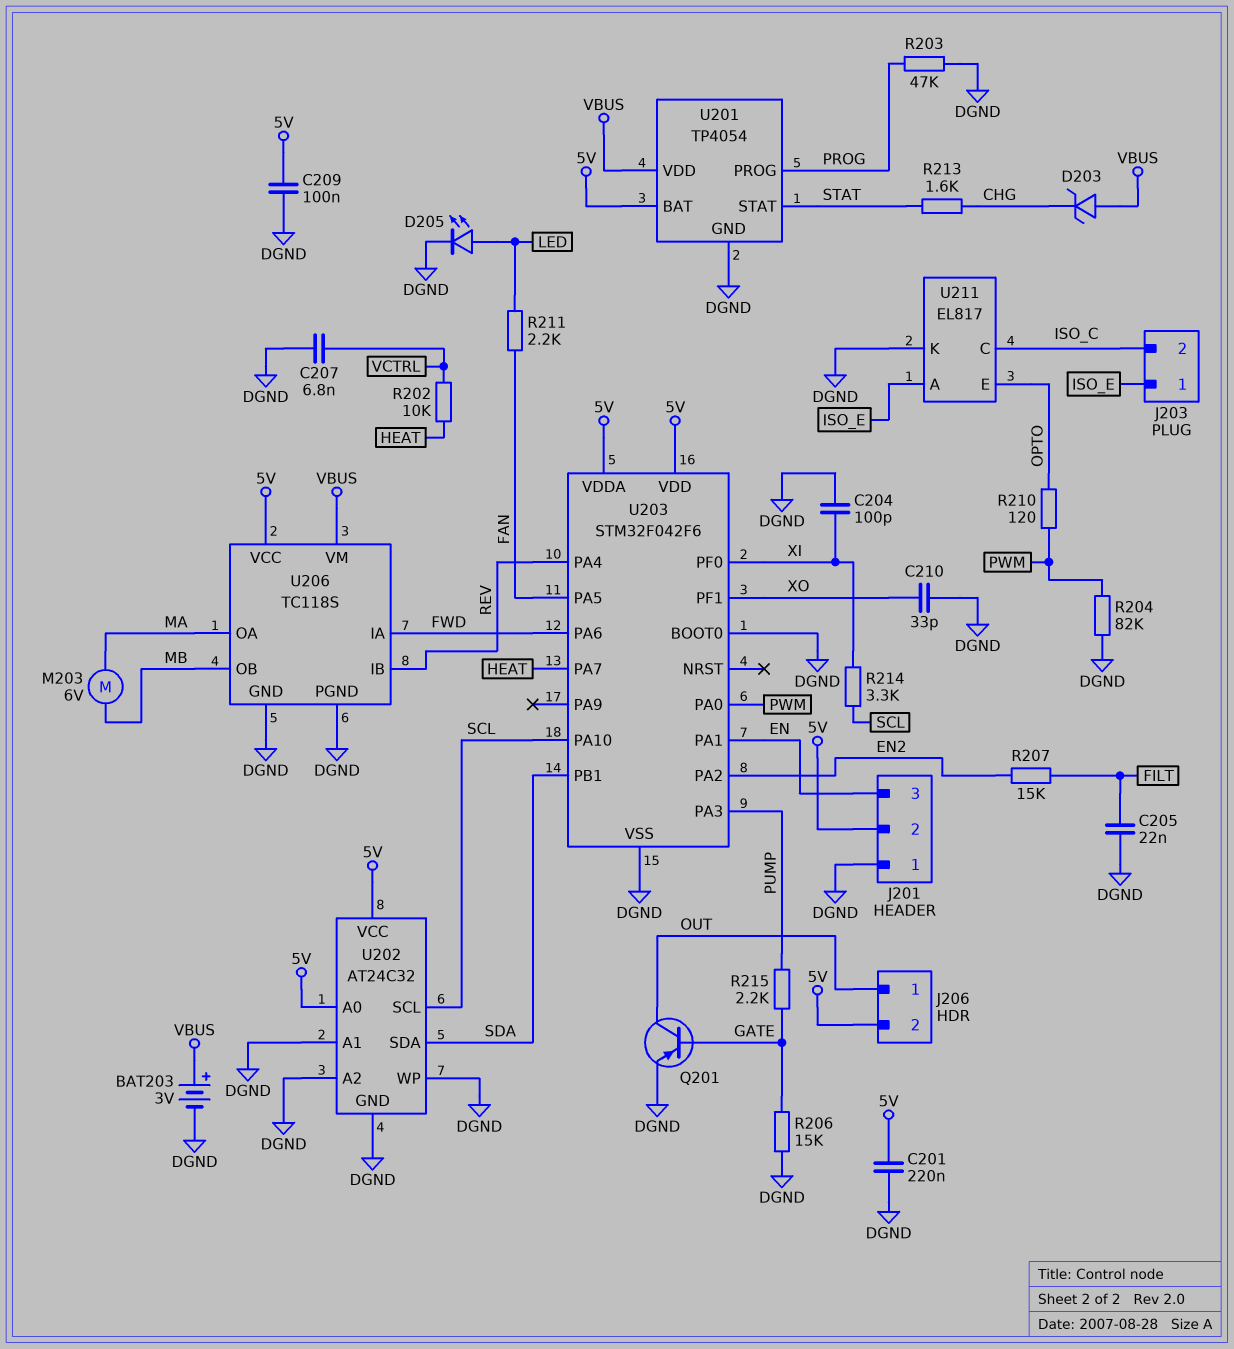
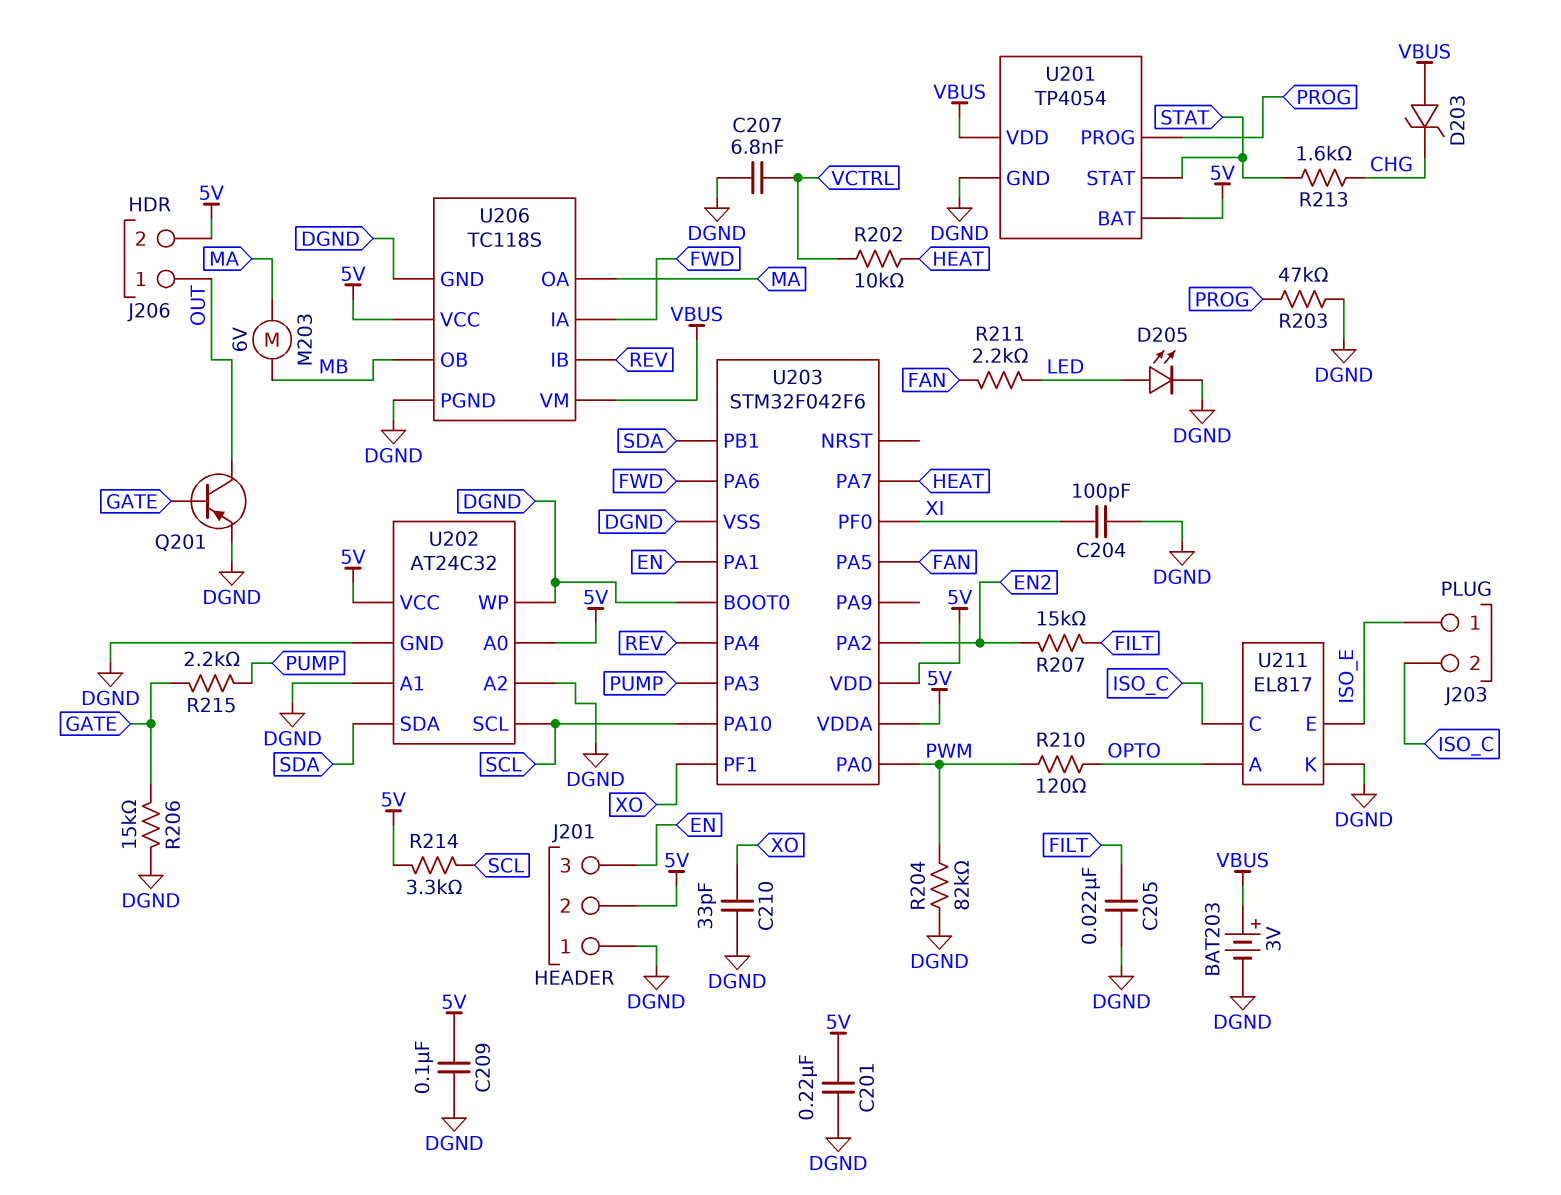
R214: 3.3k (SCL, XI) -> 3.3k (5V, SCL)
U211 pin A: ISO_E -> OPTO
U211 pin E: OPTO -> ISO_E

